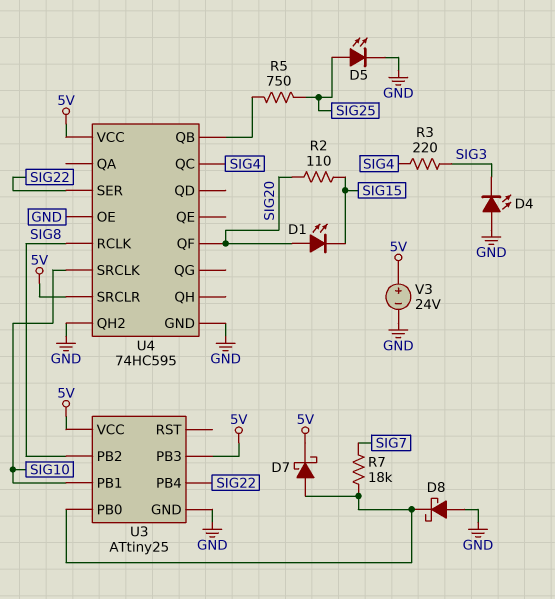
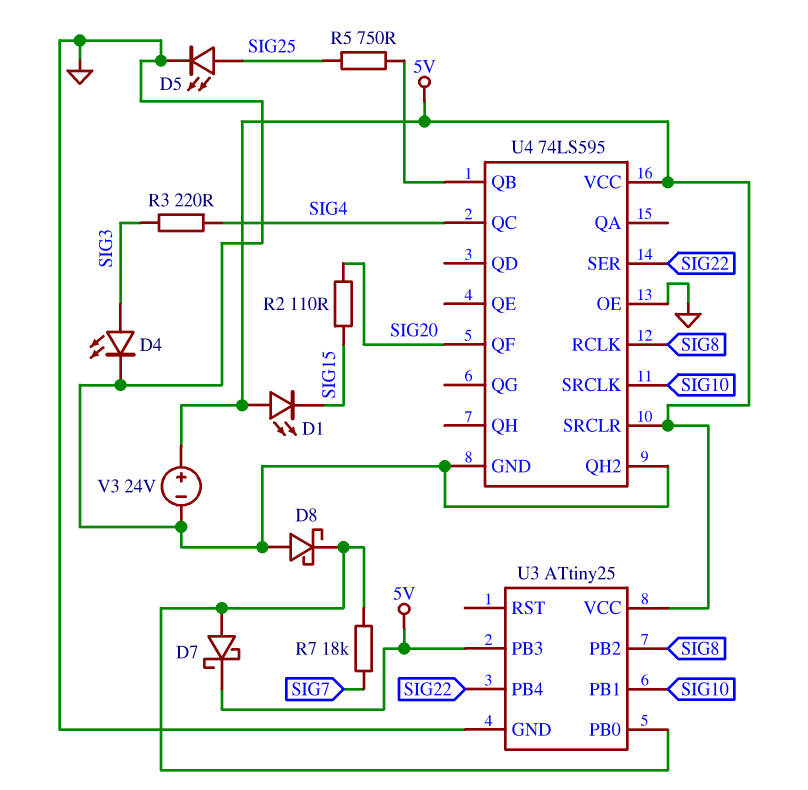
D1: LED (A SIG20, K SIG15) -> LED (A 5V, K SIG15)
D4: LED (A GND, K SIG3) -> LED (A SIG3, K GND)
U4: 74HC595 -> 74LS595

